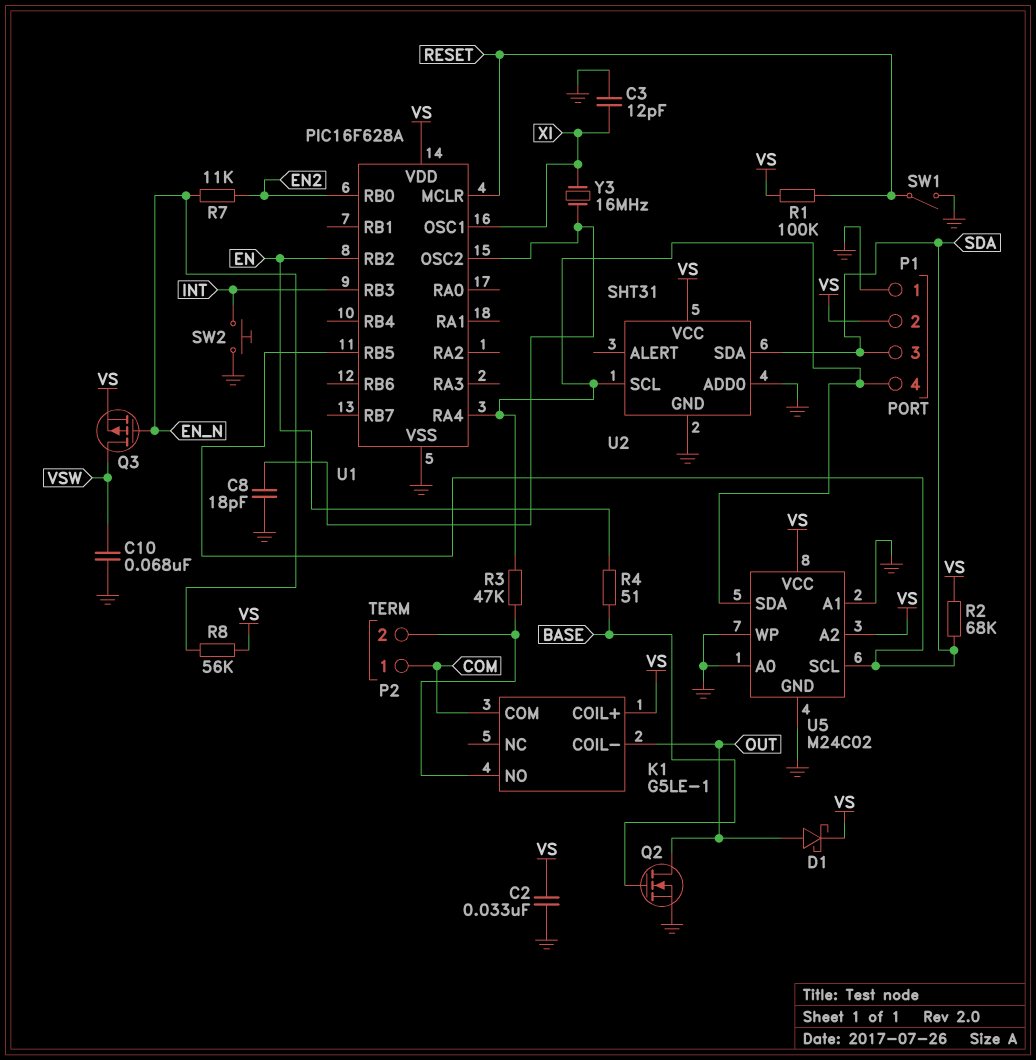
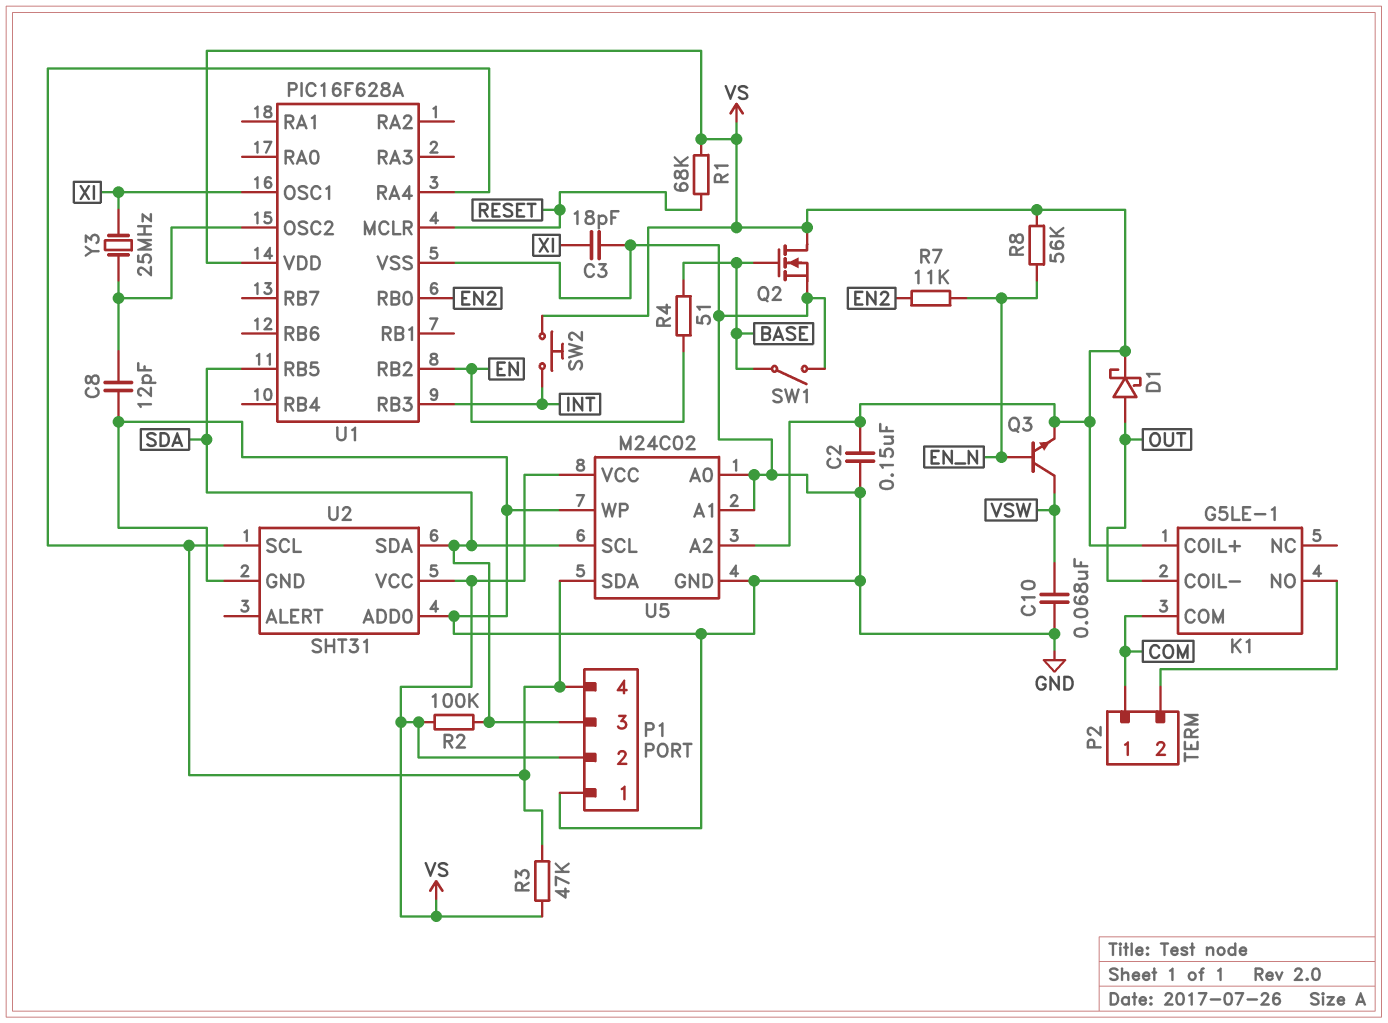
C2: 33nF (GND, VS) -> 150nF (GND, VS)
C3: 12pF (GND, XI) -> 18pF (GND, XI)
C8: 18pF (GND, U1/OSC2) -> 12pF (GND, U1/OSC2)
Q2: NMOS (G BASE, D OUT, S GND) -> NMOS (G BASE, D VS, S GND)
Q3: PMOS (G EN_N, D VSW, S VS) -> NPN (B EN_N, C VSW, E VS)
R1: 100k (RESET, VS) -> 68k (RESET, VS)
R2: 68k (SDA, VS) -> 100k (SDA, VS)
R3: 47k (K1/NO, P1/4) -> 47k (P1/4, VS)
SW1: switch (GND, RESET) -> switch (BASE, GND)
SW2: button (GND, INT) -> button (INT, VS)
Y3: 16MHz (U1/OSC2, XI) -> 25MHz (U1/OSC2, XI)

